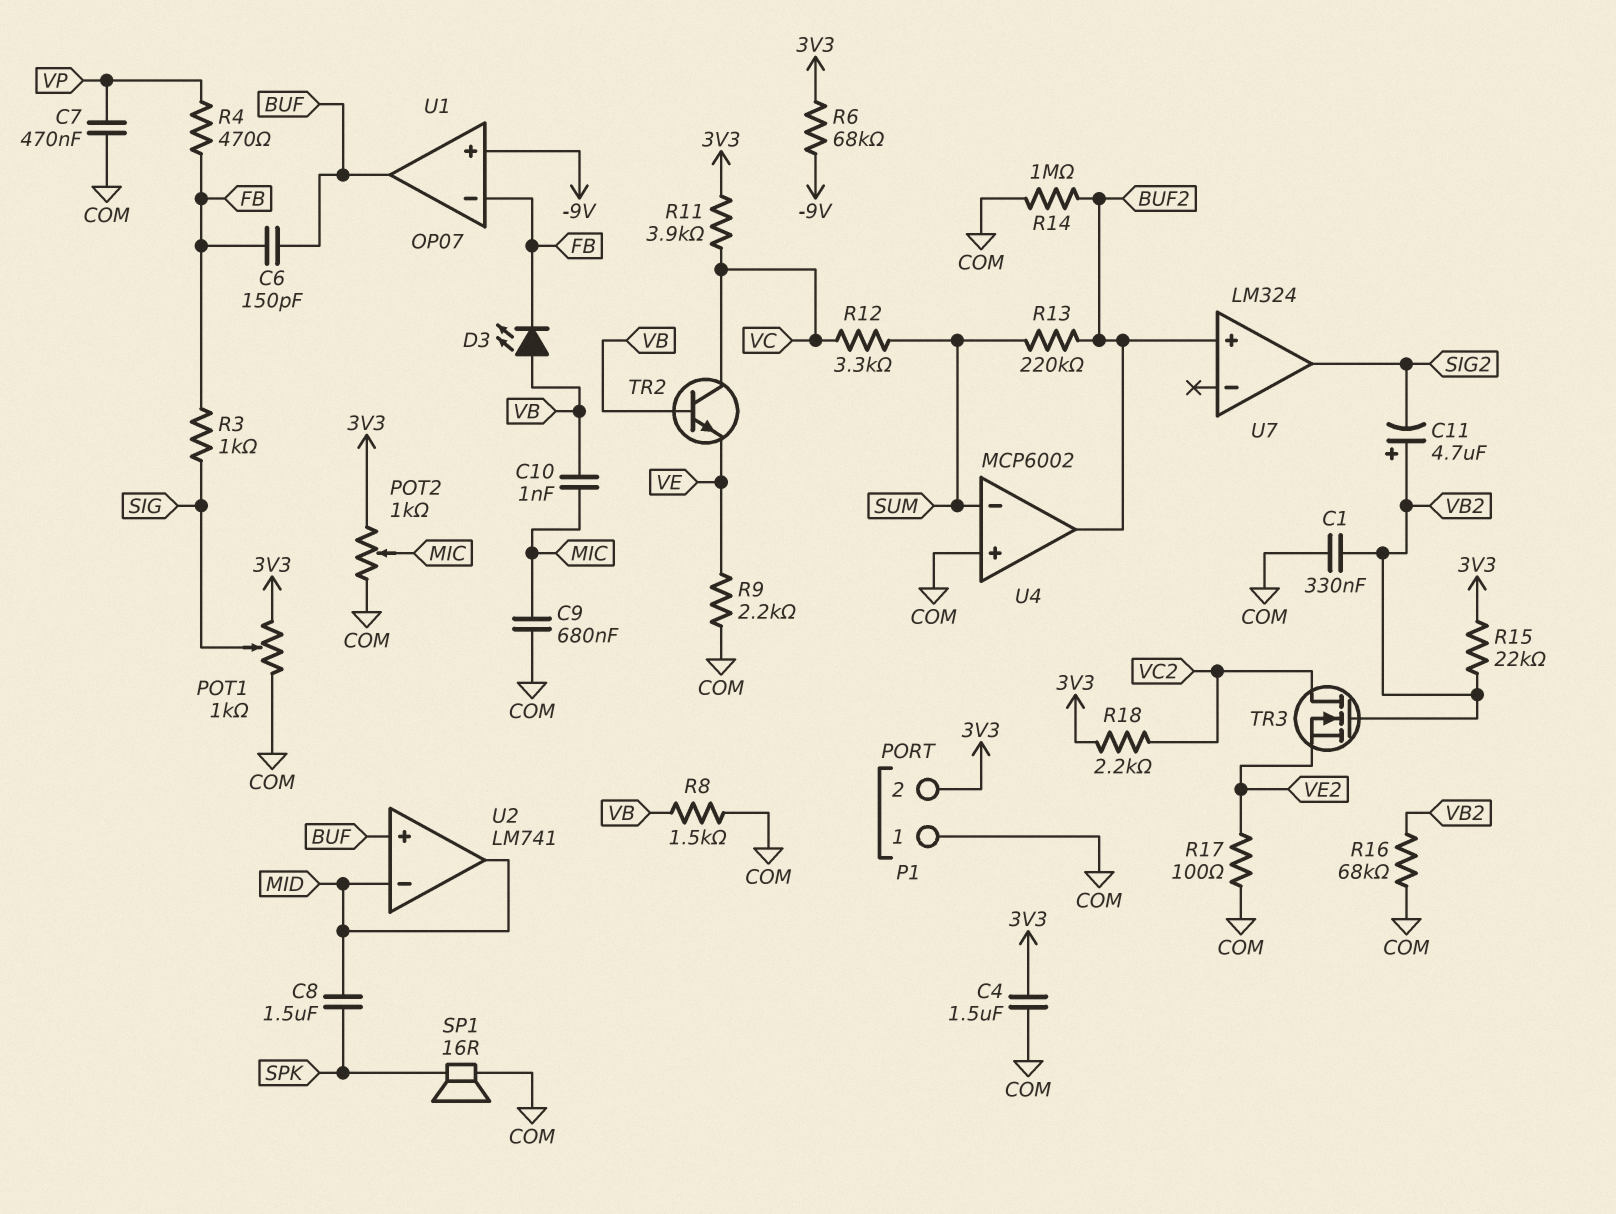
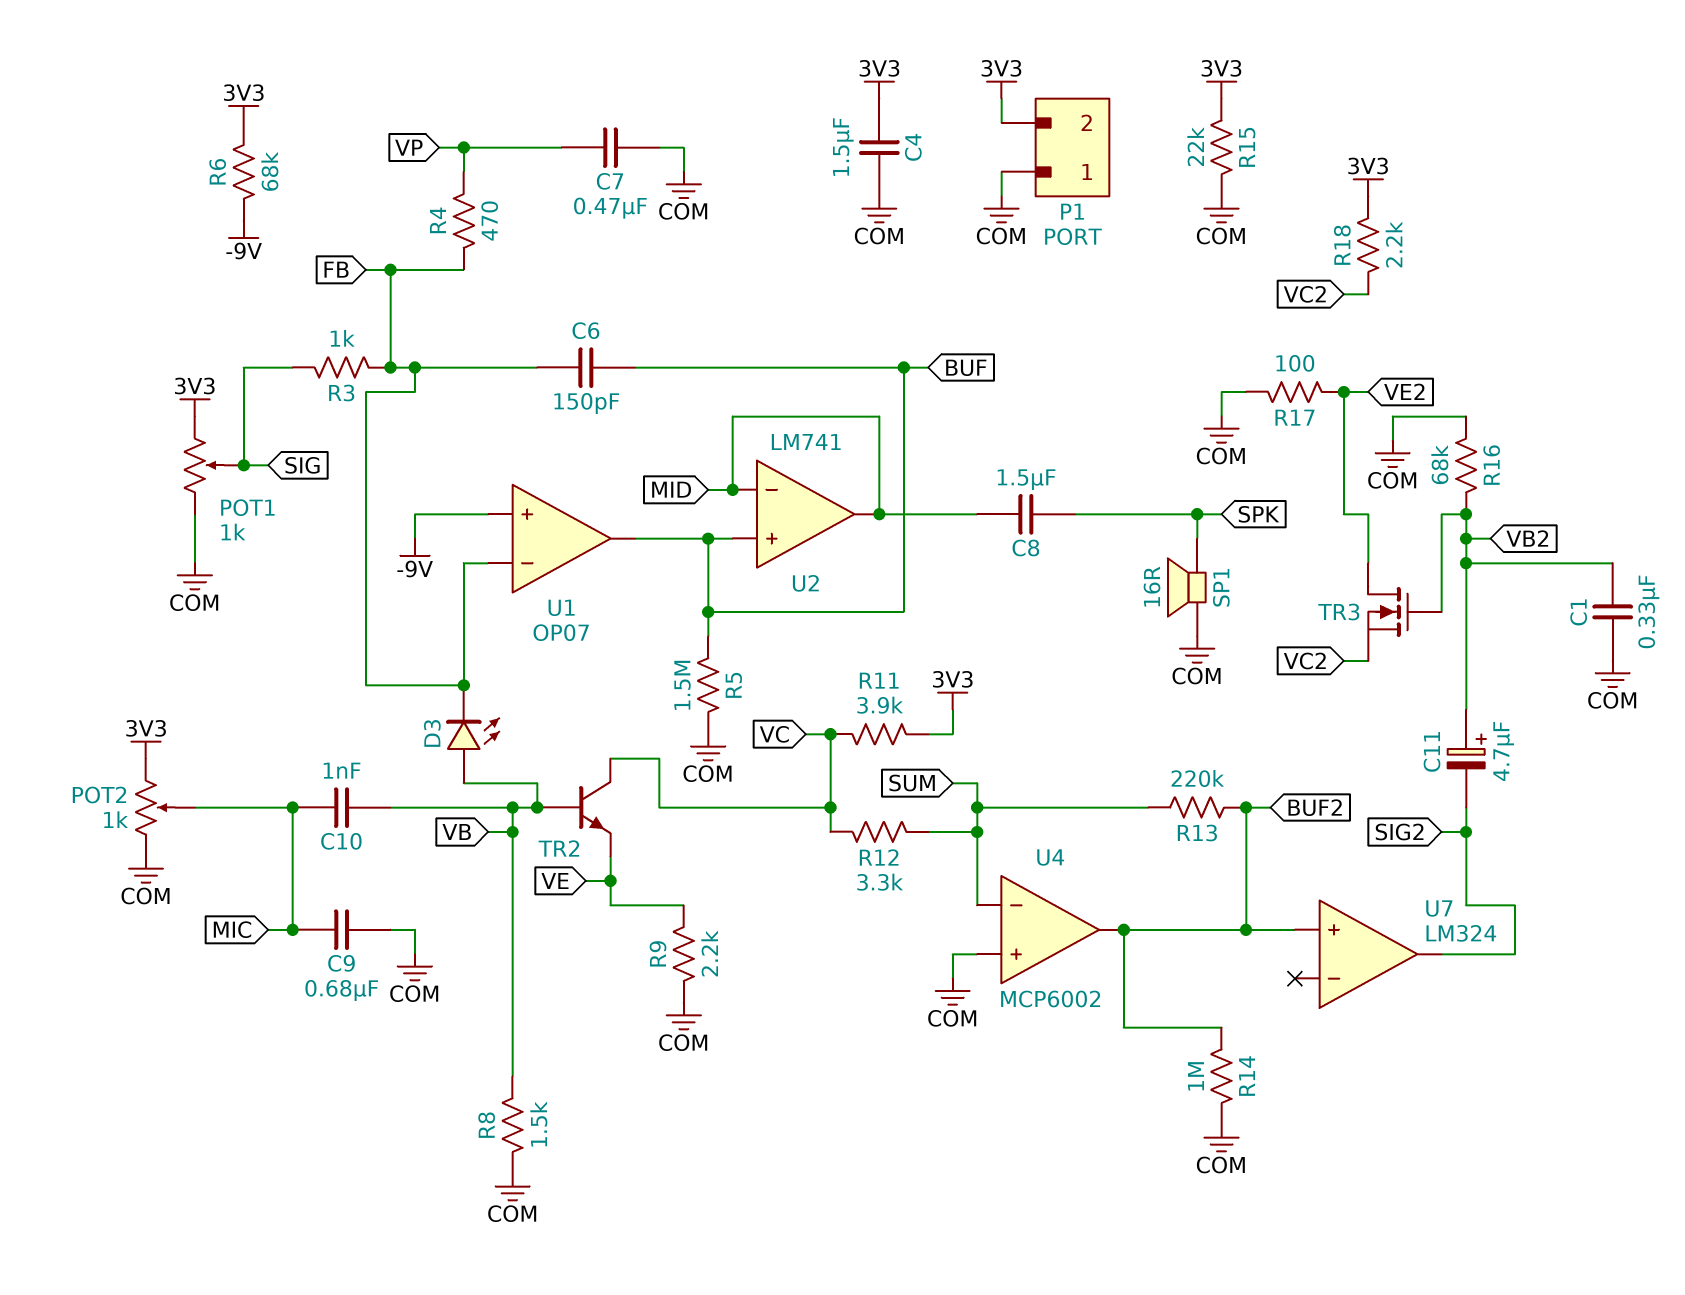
R5: none -> 1.5M (BUF, COM)
R15: 22k (3V3, VB2) -> 22k (3V3, COM)
TR3: NMOS (G VB2, D VC2, S VE2) -> NMOS (G VB2, D VE2, S VC2)

